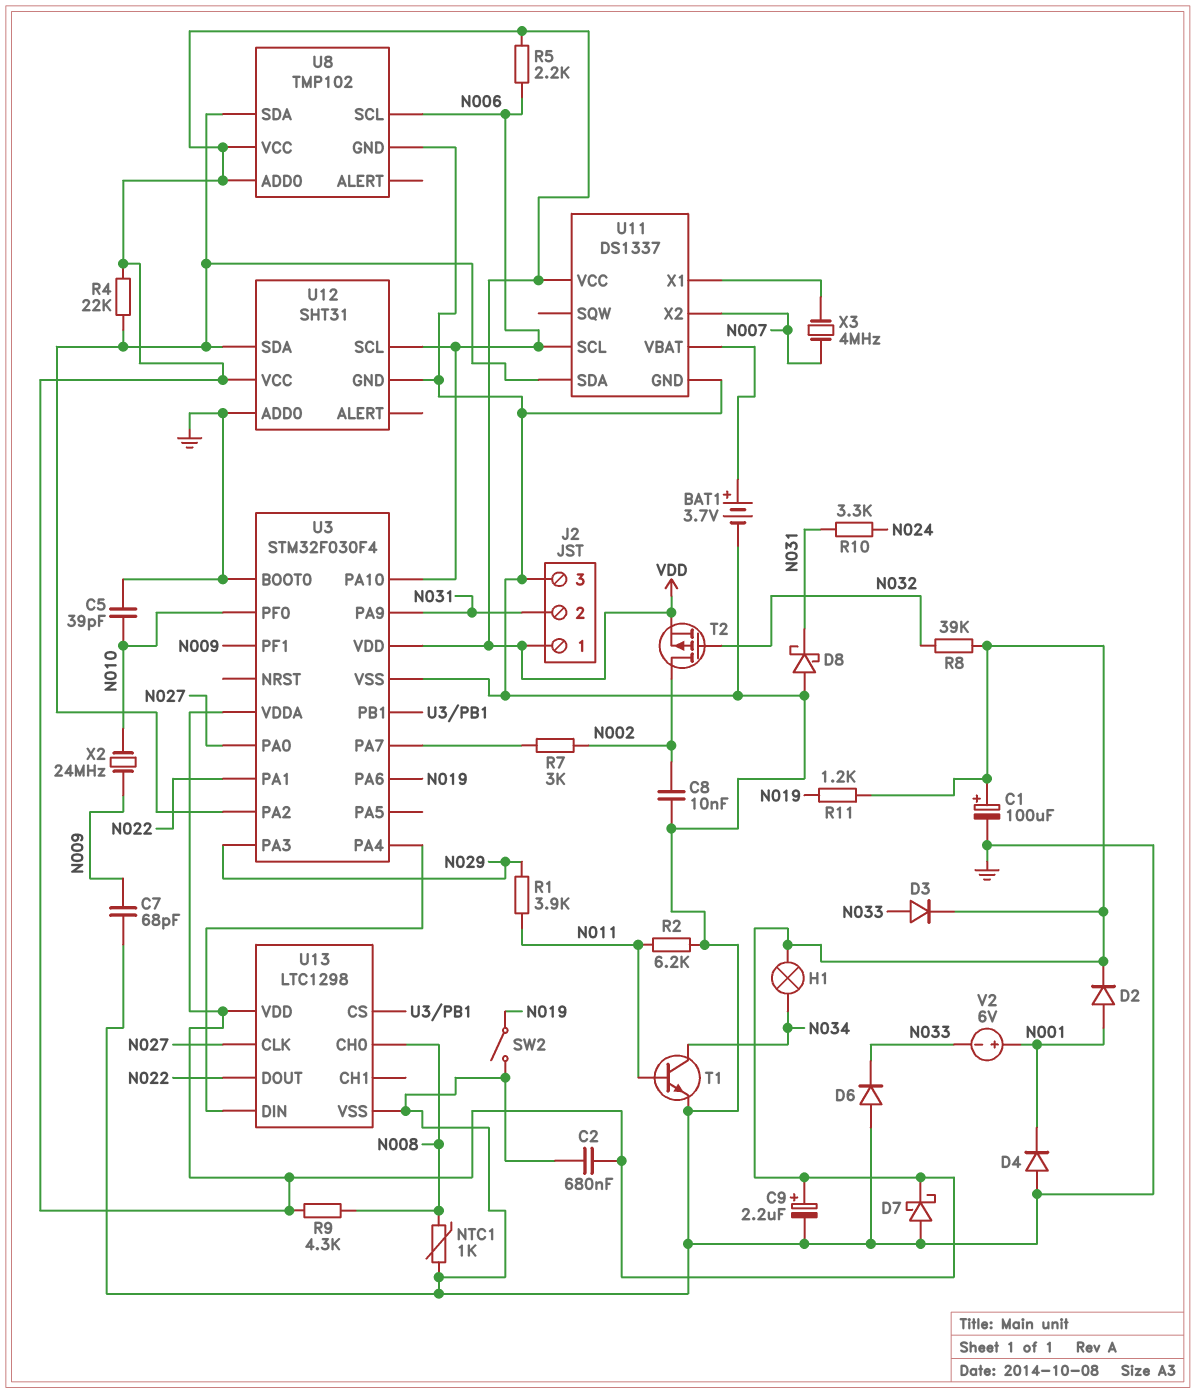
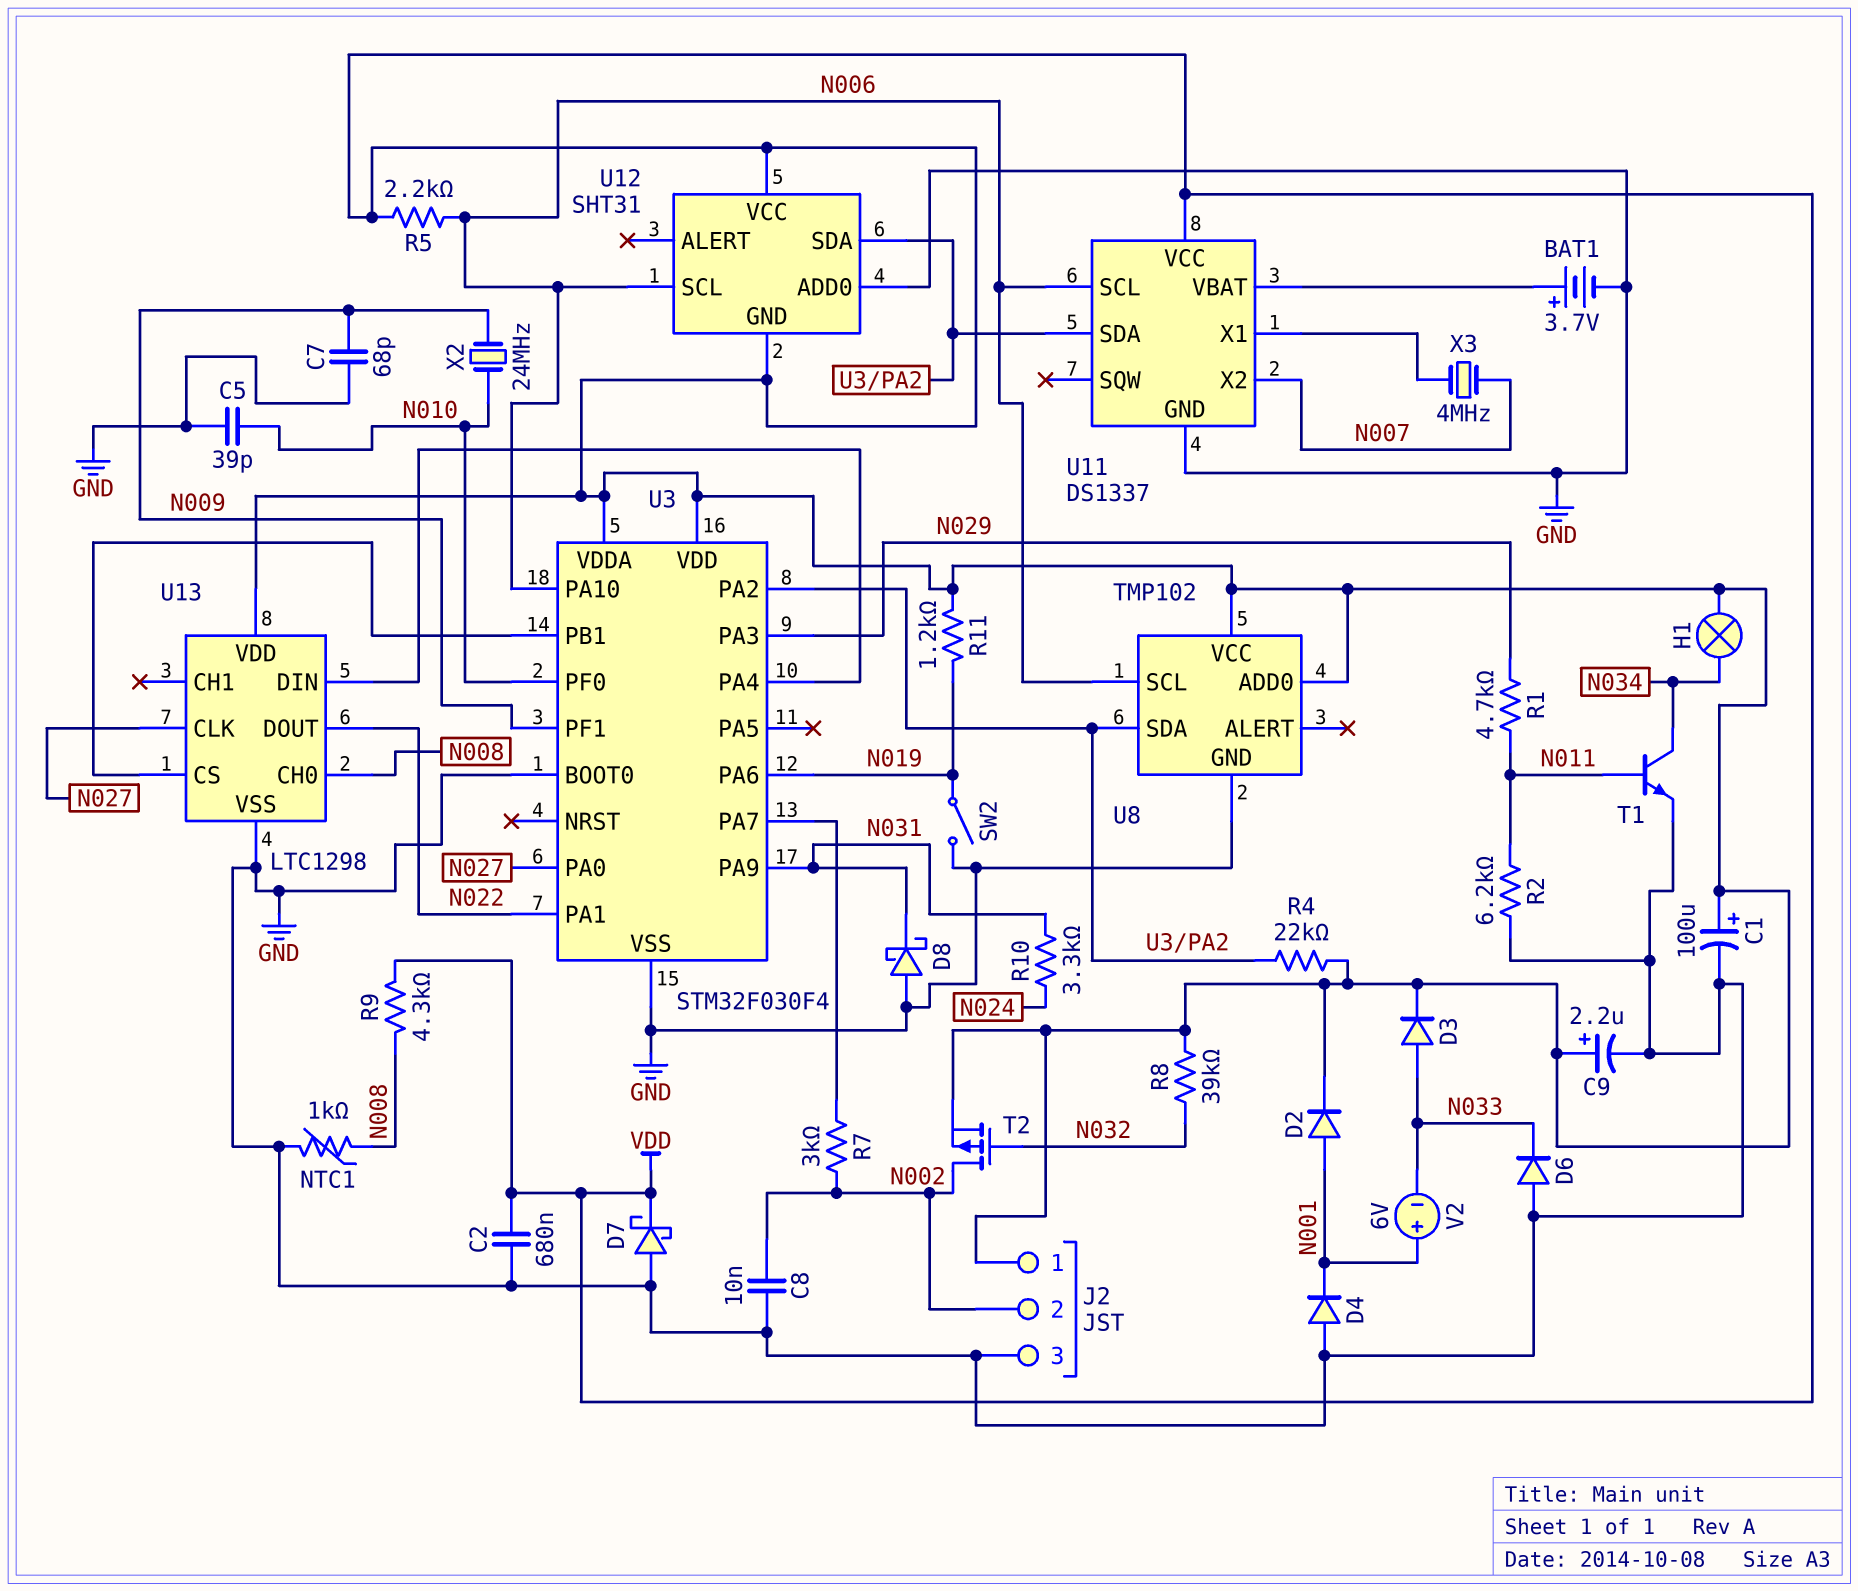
J2 pin 2: N031 -> N002
R1: 3.9k (N011, N029) -> 4.7k (N011, N029)
U12 pin GND: GND -> VDD

